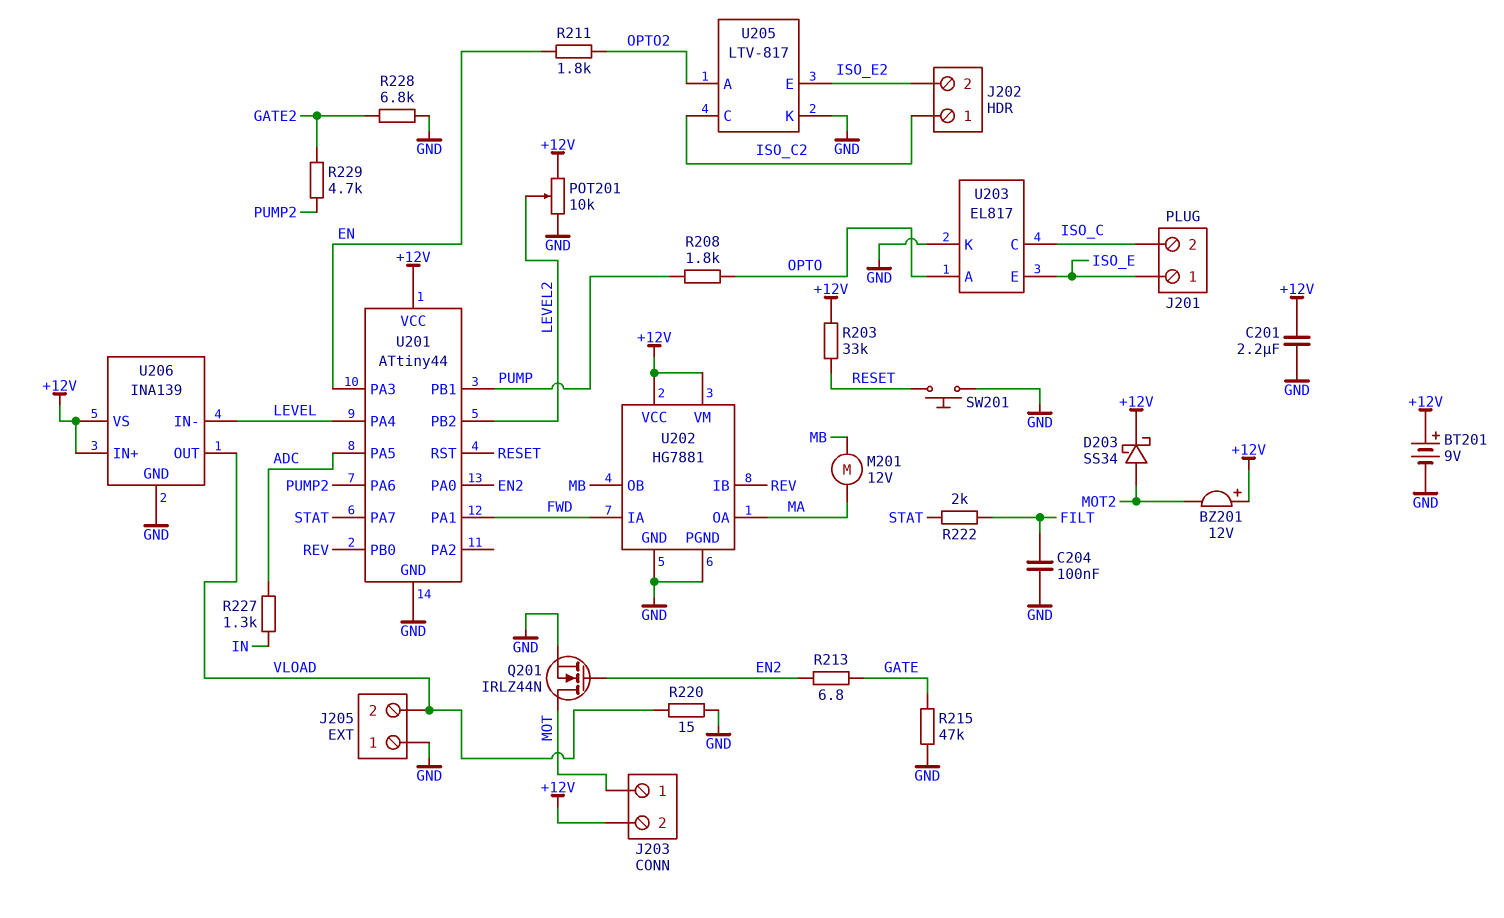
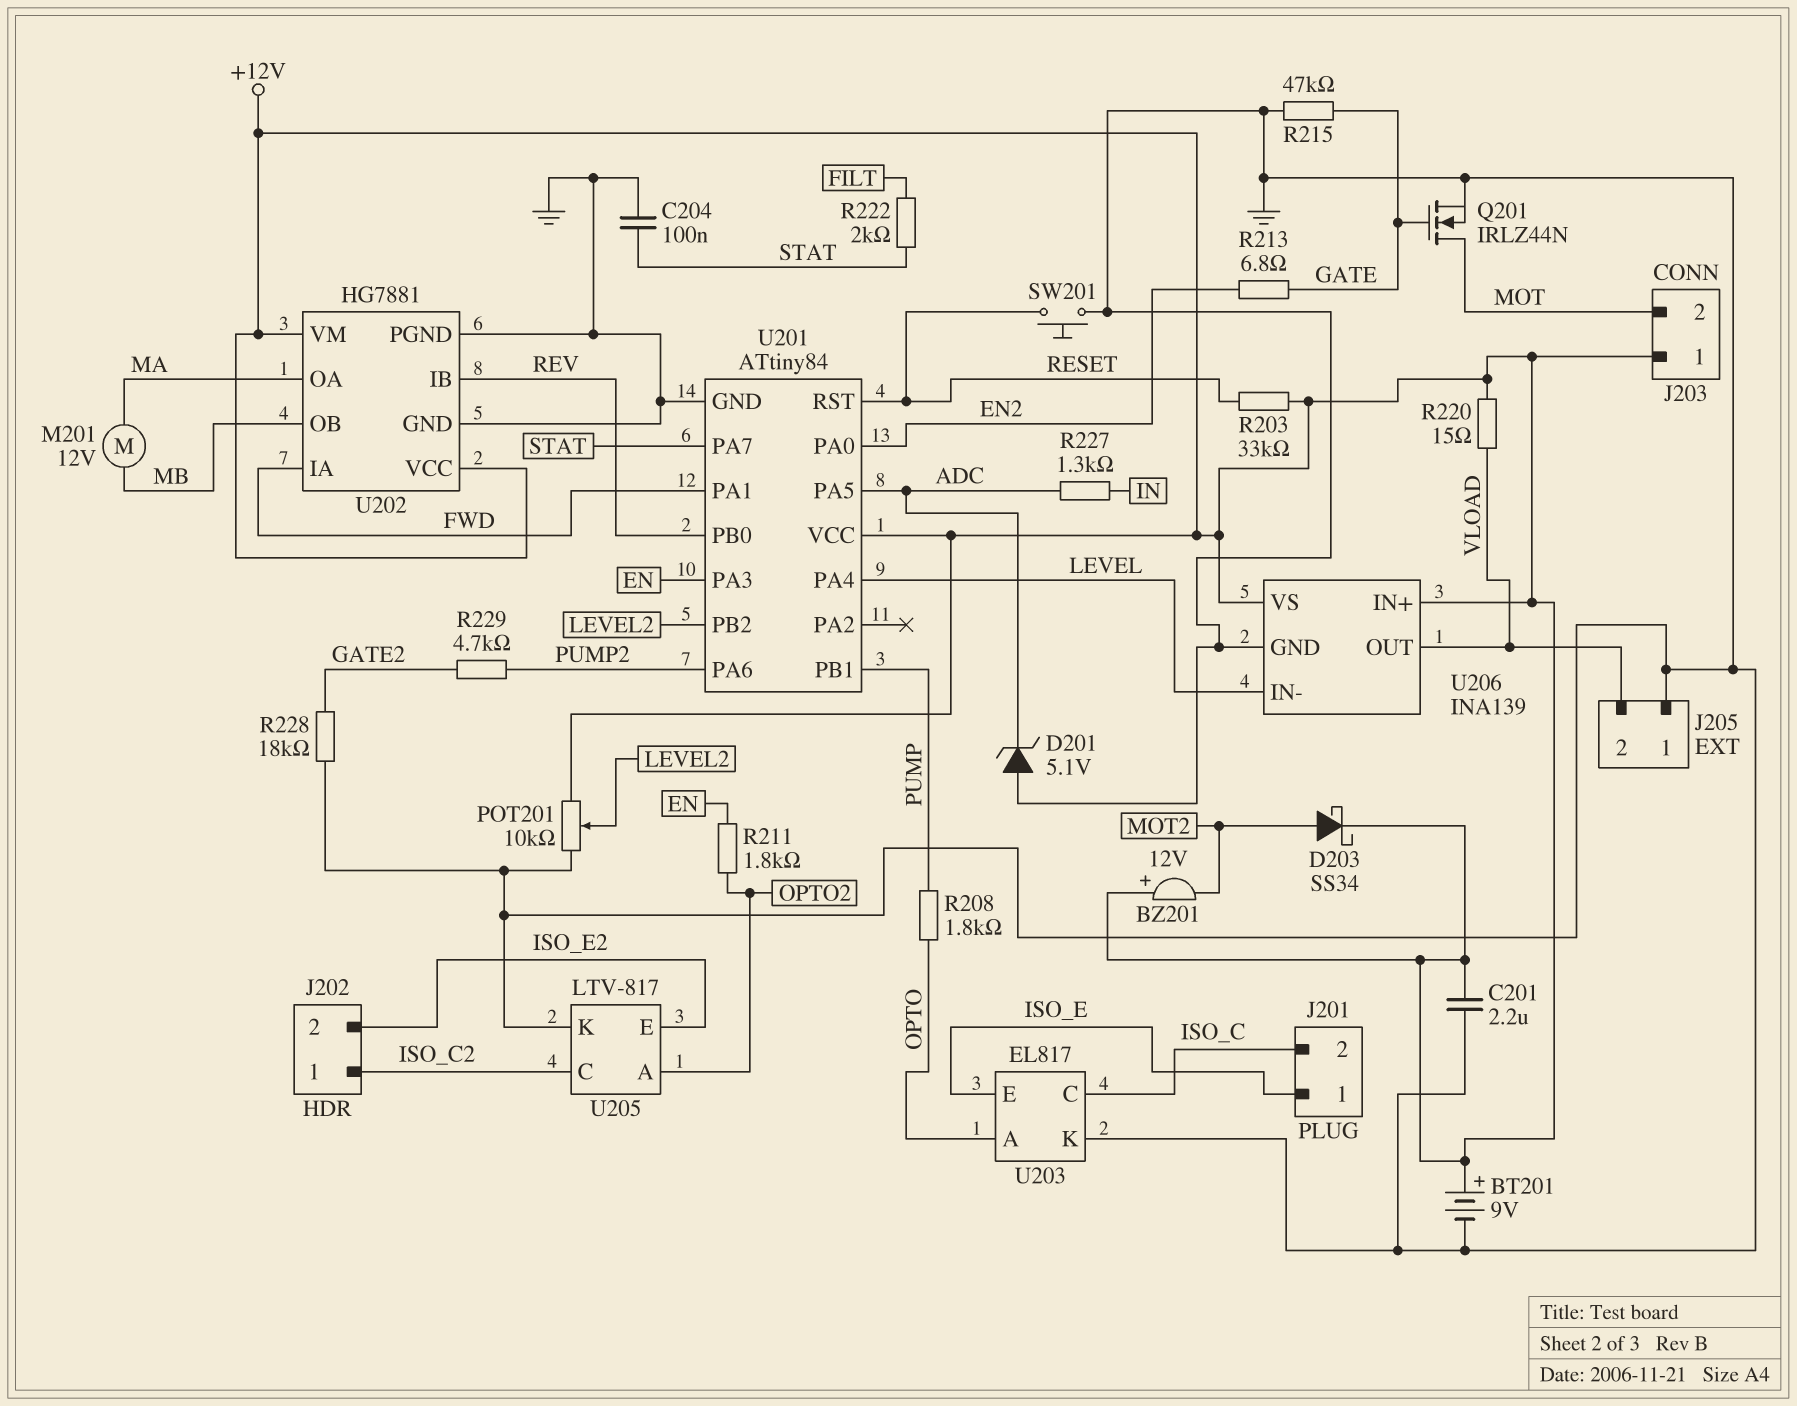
C204: 100nF (FILT, GND) -> 100nF (GND, STAT)
D201: none -> zener 5.1V (A GND, K ADC)
J203 pin 1: MOT -> +12V
J203 pin 2: +12V -> MOT
Q201: NMOS IRLZ44N (G EN2, D MOT, S GND) -> NMOS IRLZ44N (G GATE, D MOT, S GND)
R220: 15 (GND, VLOAD) -> 15 (+12V, VLOAD)
R228: 6.8k (GATE2, GND) -> 18k (GATE2, GND)
U201: ATtiny44 -> ATtiny84

